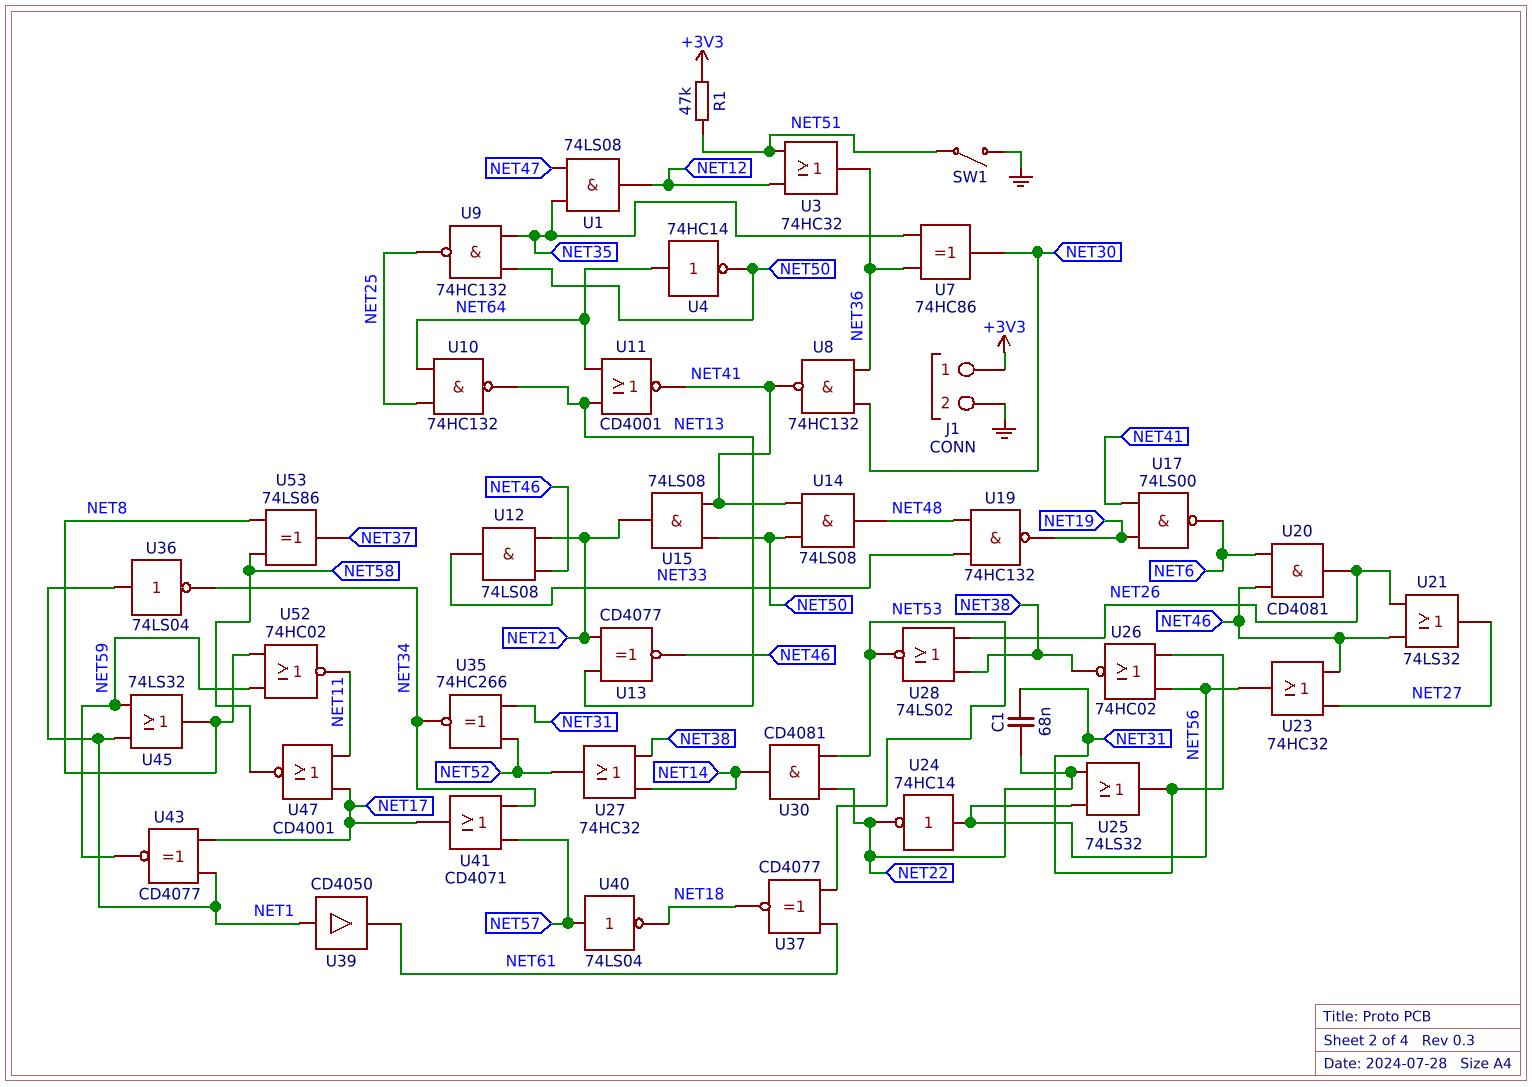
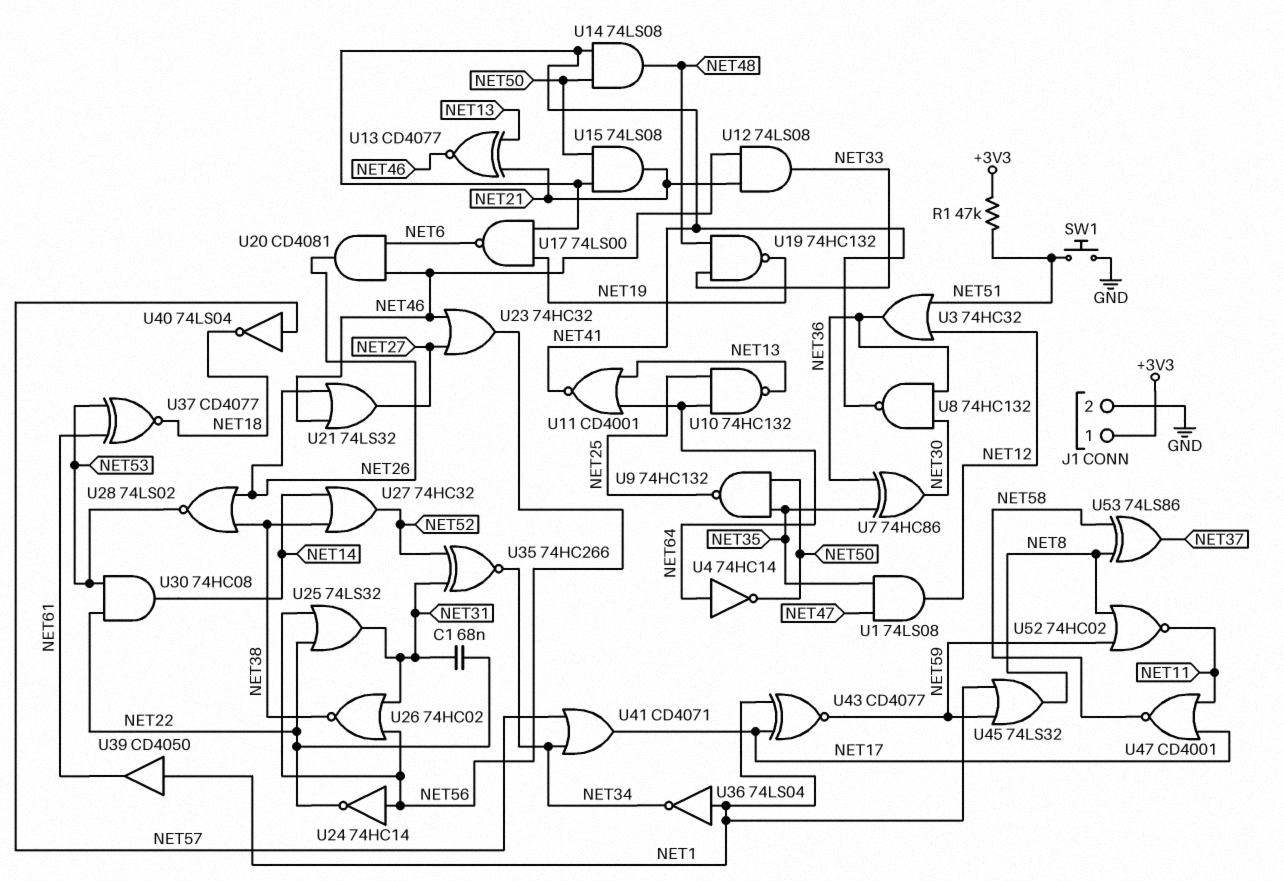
SW1: switch (GND, NET51) -> button (GND, NET51)
U30: AND CD4081 (in NET22, in NET53, out NET14) -> AND 74HC08 (in NET22, in NET53, out NET14)

